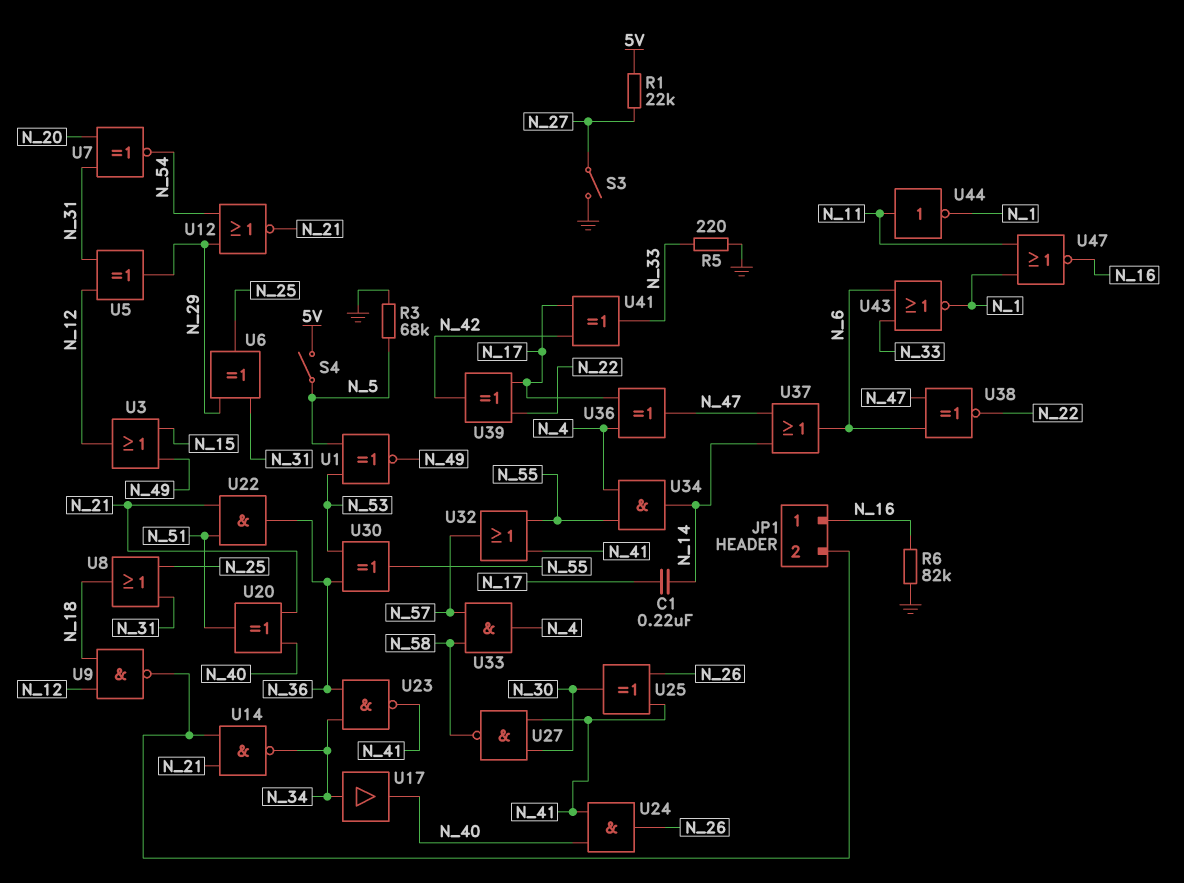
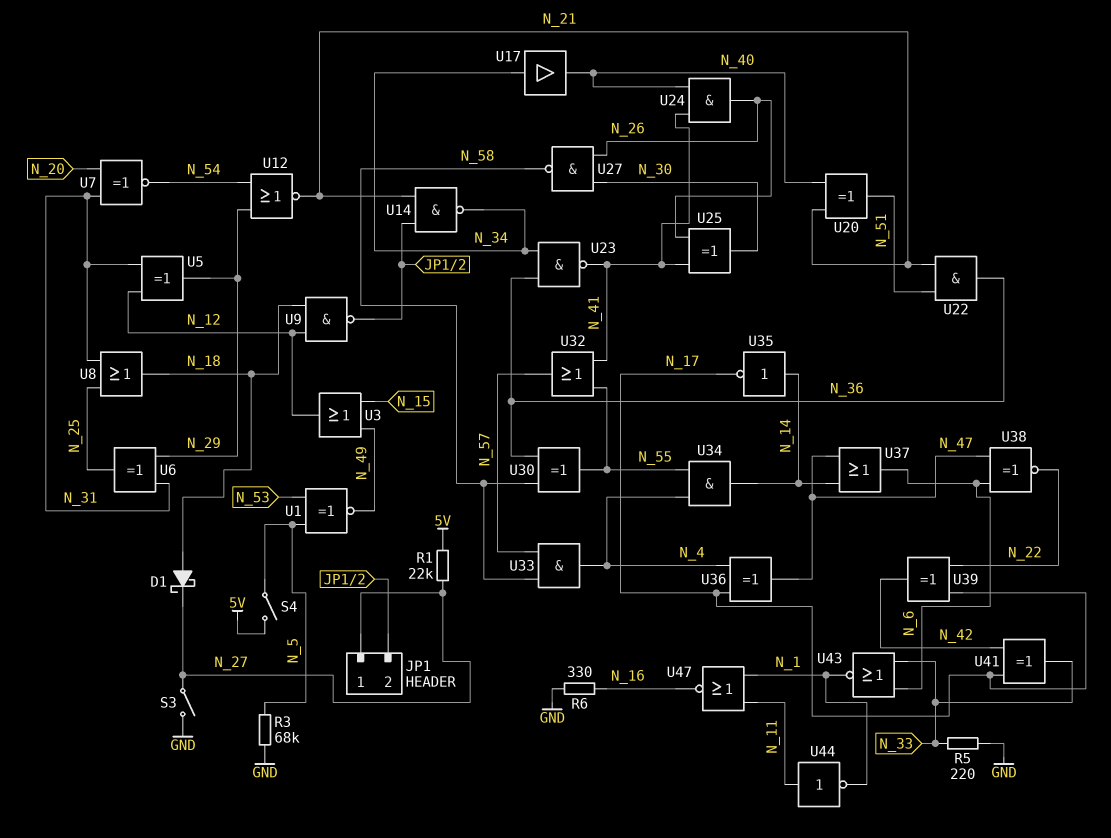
C1: 220nF (N_14, N_17) -> none
D1: none -> schottky (A N_18, K N_27)
JP1 pin 1: N_16 -> N_27
R6: 82k (GND, N_16) -> 330 (GND, N_16)
U27: NAND (in N_30, in N_41, out N_58) -> NAND (in N_26, in N_30, out N_58)
U30: XOR (in N_36, in N_53, out N_55) -> XOR (in N_36, in N_58, out N_55)
U35: none -> NOT (in N_14, out N_17)

